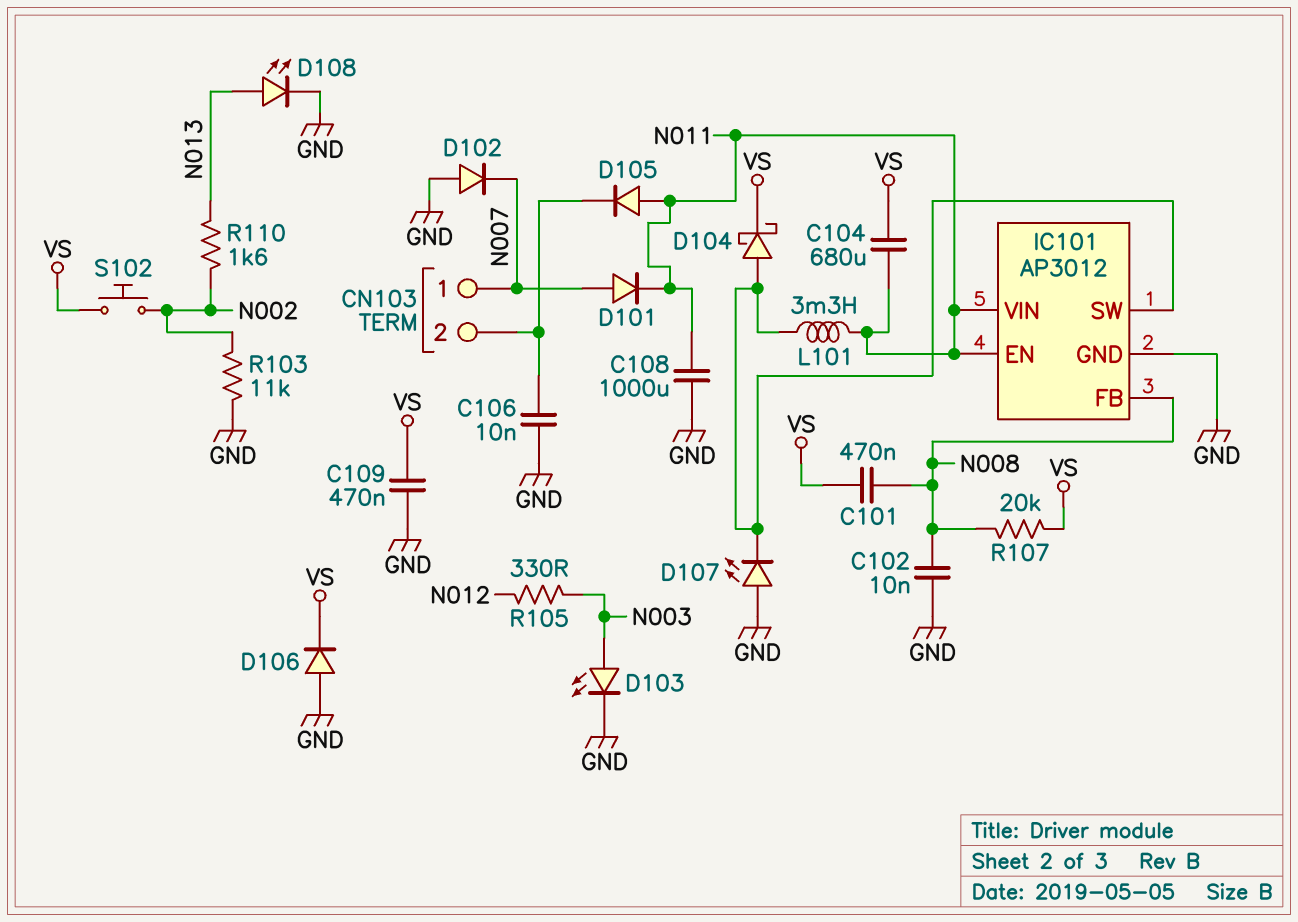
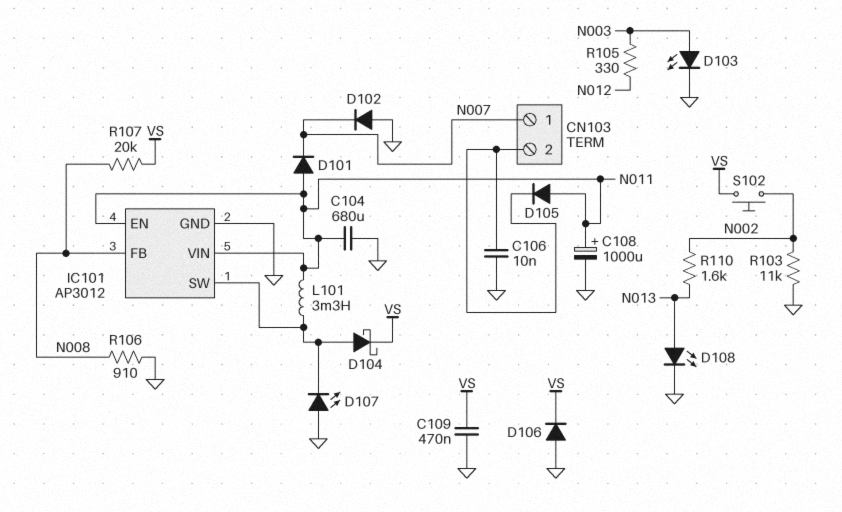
C101: 470nF (N008, VS) -> none
C102: 10nF (GND, N008) -> none
C104: 680uF (N011, VS) -> 680uF (GND, N011)
C108: 1000uF (GND, N011) -> 1000uF (plus N011, minus GND)
D101: diode (A N007, K N011) -> diode (A N011, K N007)
R106: none -> 910 (GND, N008)

